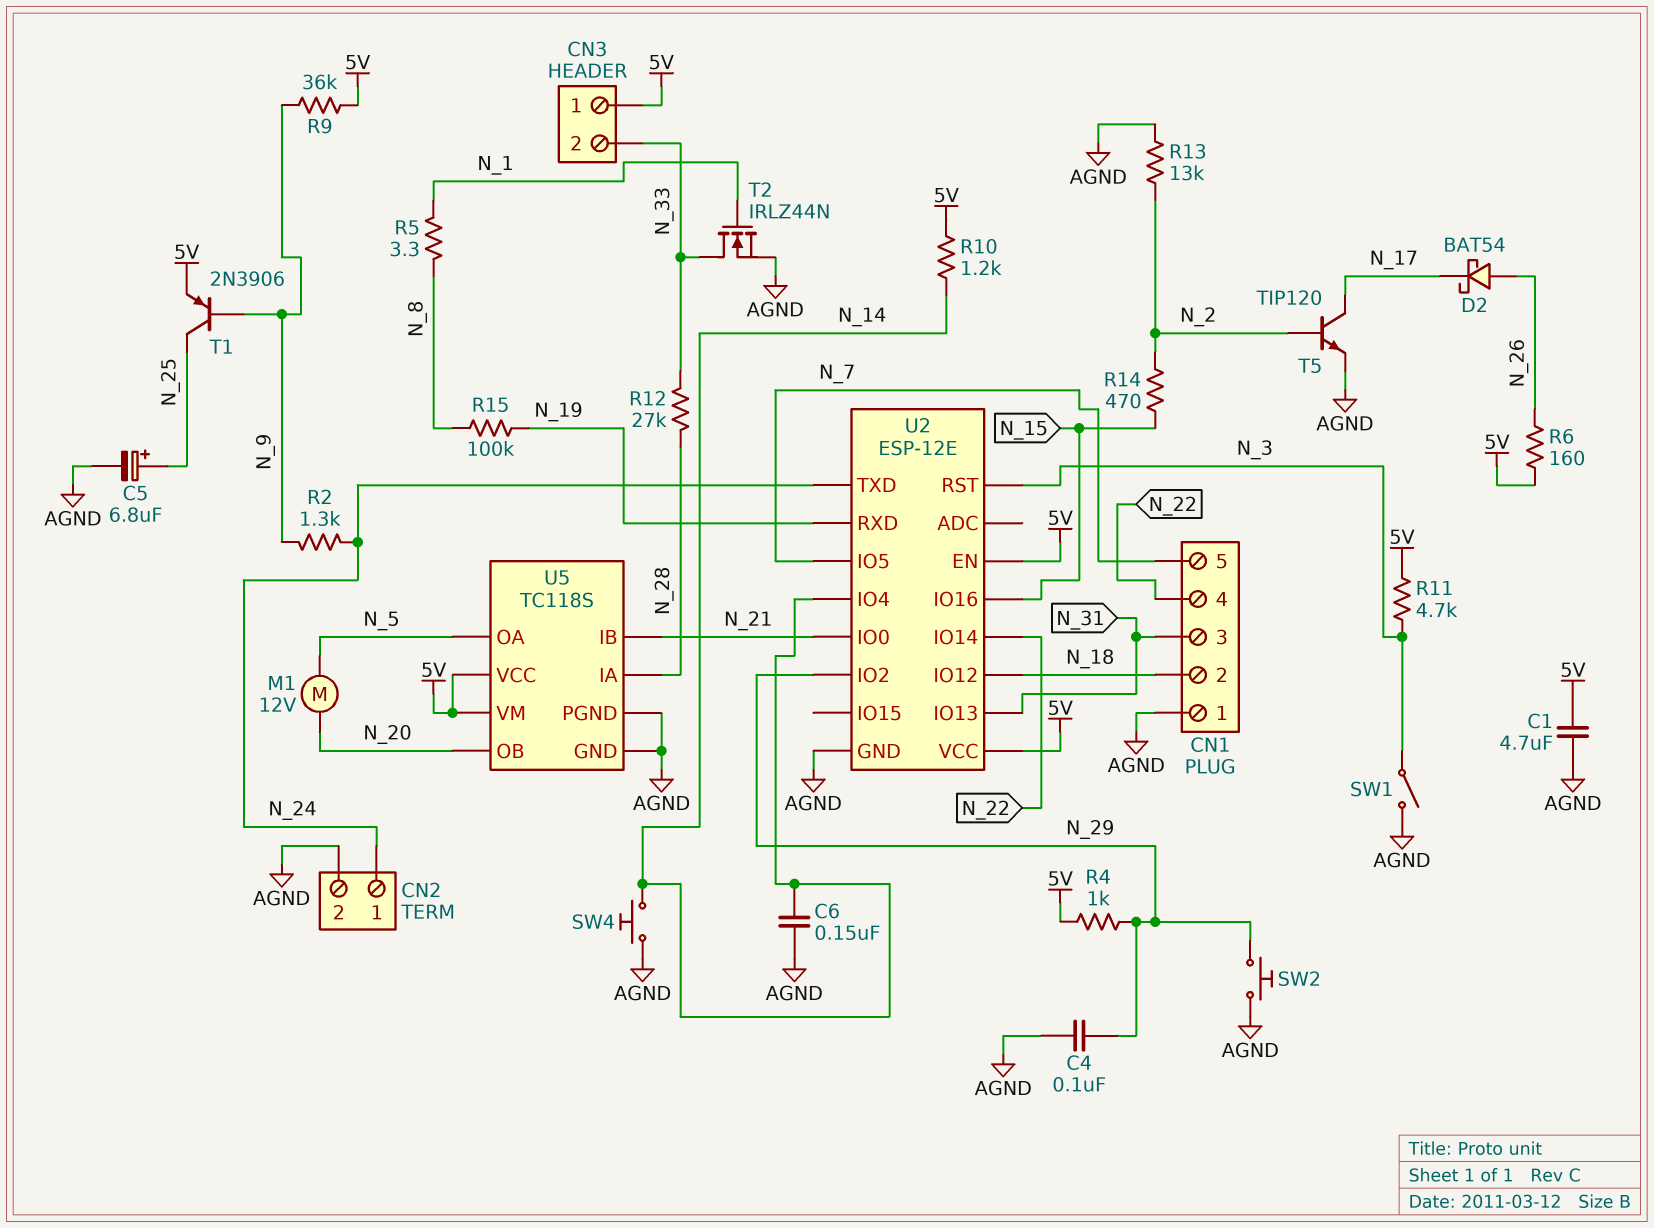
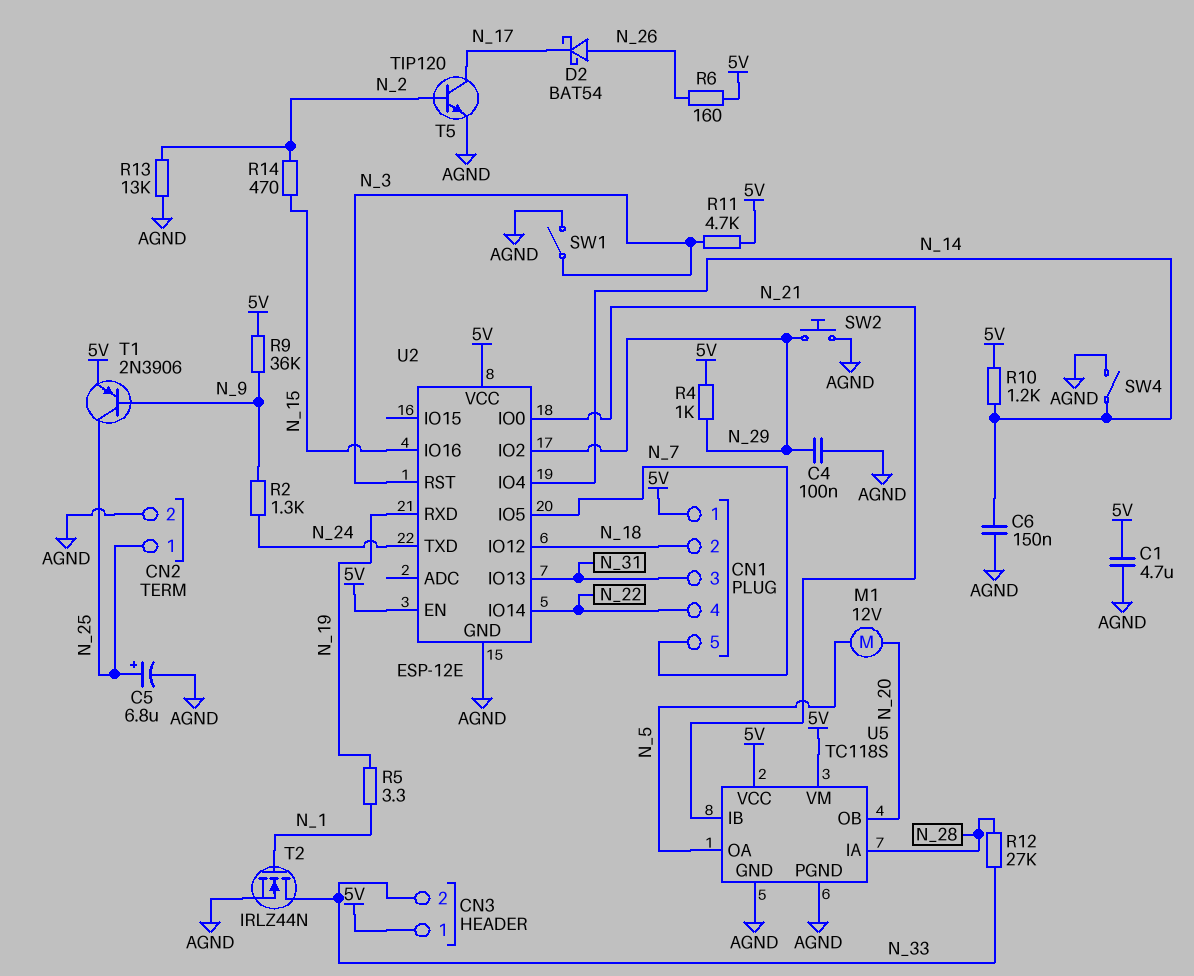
CN1 pin 1: AGND -> 5V
CN2 pin 1: N_24 -> N_25
R5: 3.3 (N_1, N_8) -> 3.3 (N_1, N_19)
R15: 100k (N_8, N_19) -> none
SW4: button (AGND, N_14) -> switch (AGND, N_14)

